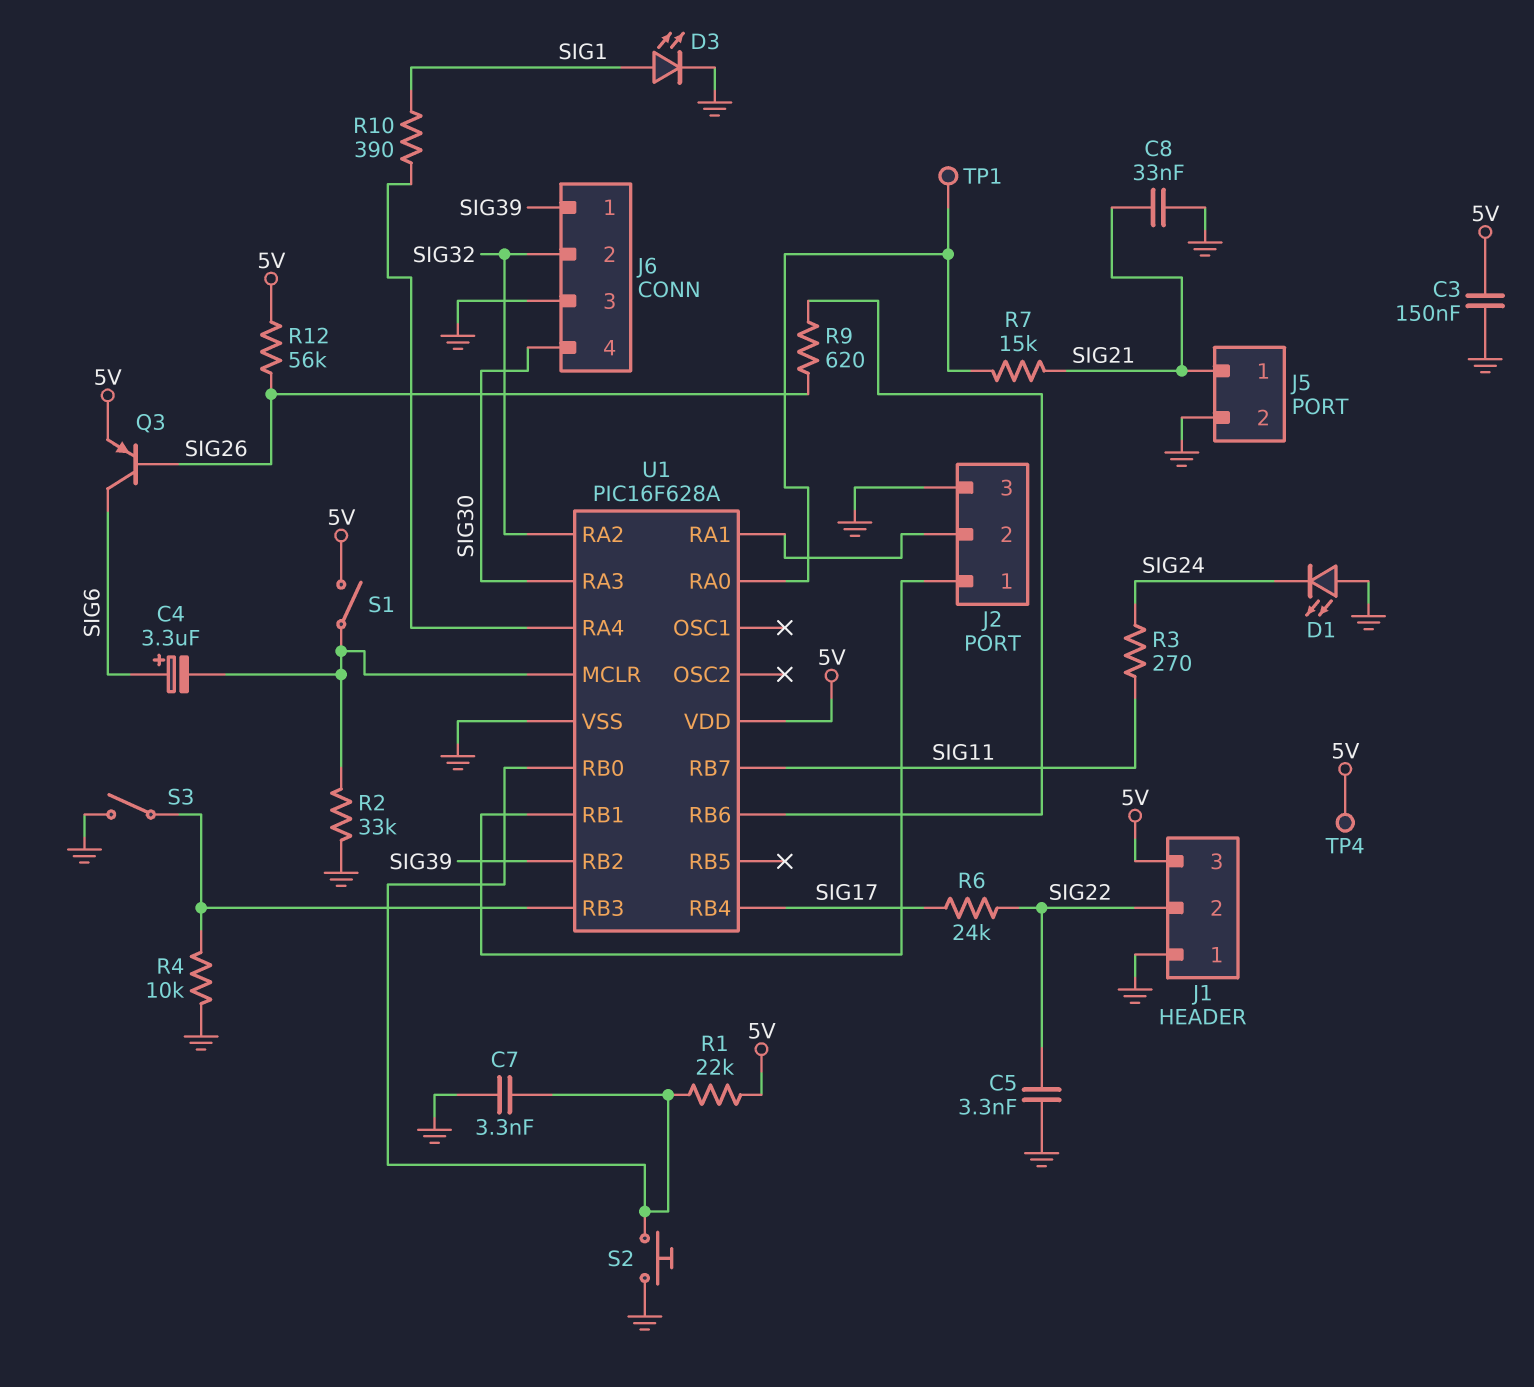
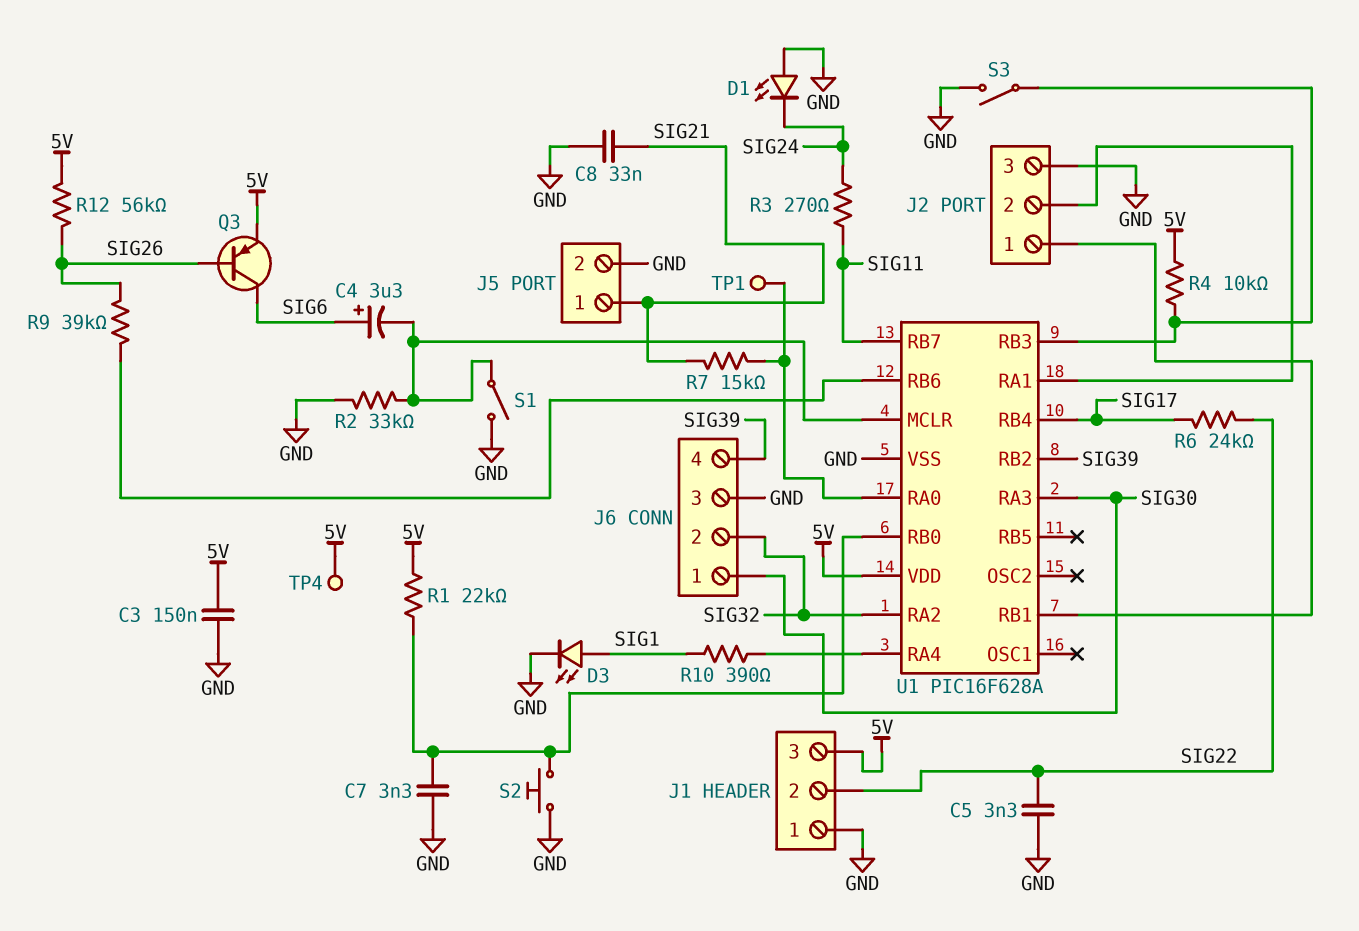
J6 pin 1: SIG39 -> SIG30
J6 pin 4: SIG30 -> SIG39
R4: 10k (GND, U1/RB3) -> 10k (5V, U1/RB3)
R9: 620 (SIG26, U1/RB6) -> 39k (SIG26, U1/RB6)
S1: switch (5V, U1/MCLR) -> switch (GND, U1/MCLR)

